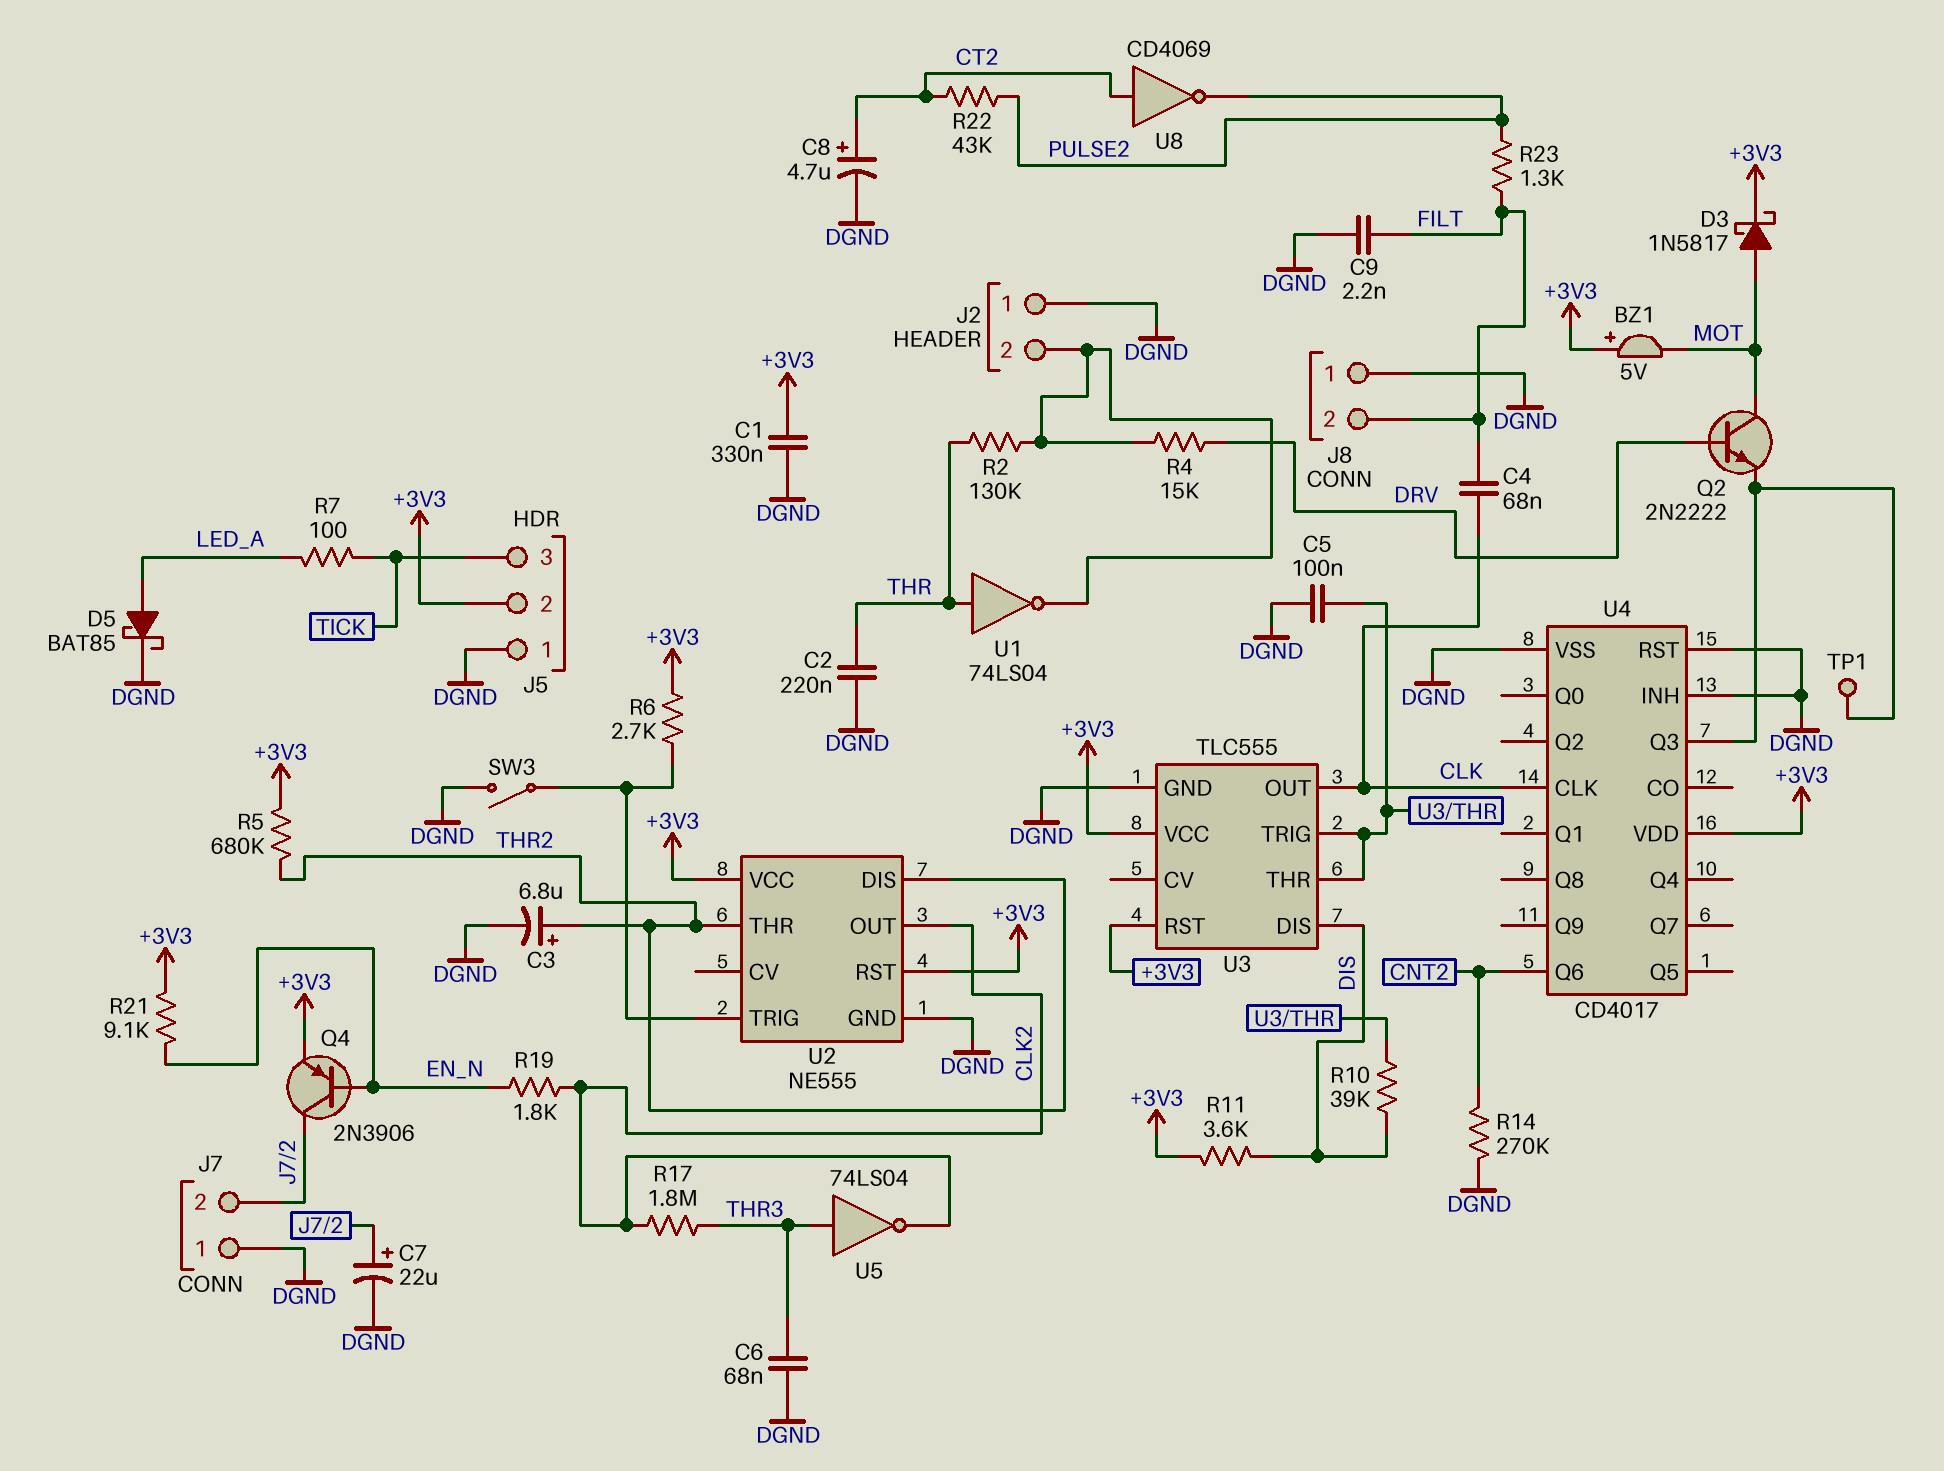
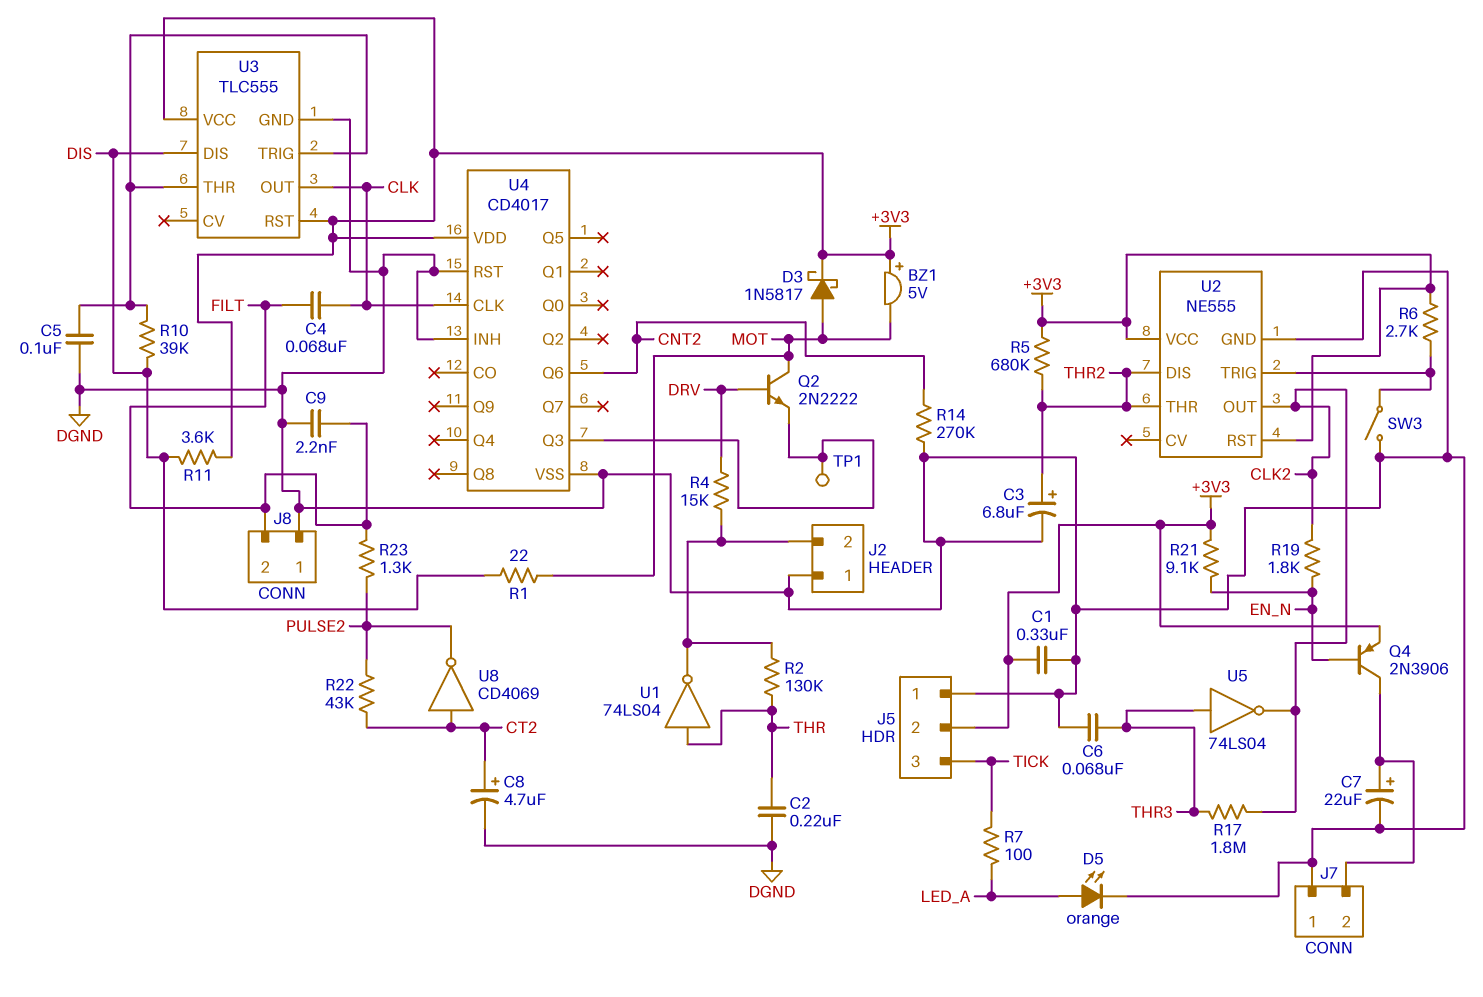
D5: schottky BAT85 (A LED_A, K DGND) -> LED orange (A LED_A, K DGND)
R1: none -> 22 (DIS, MOT)

